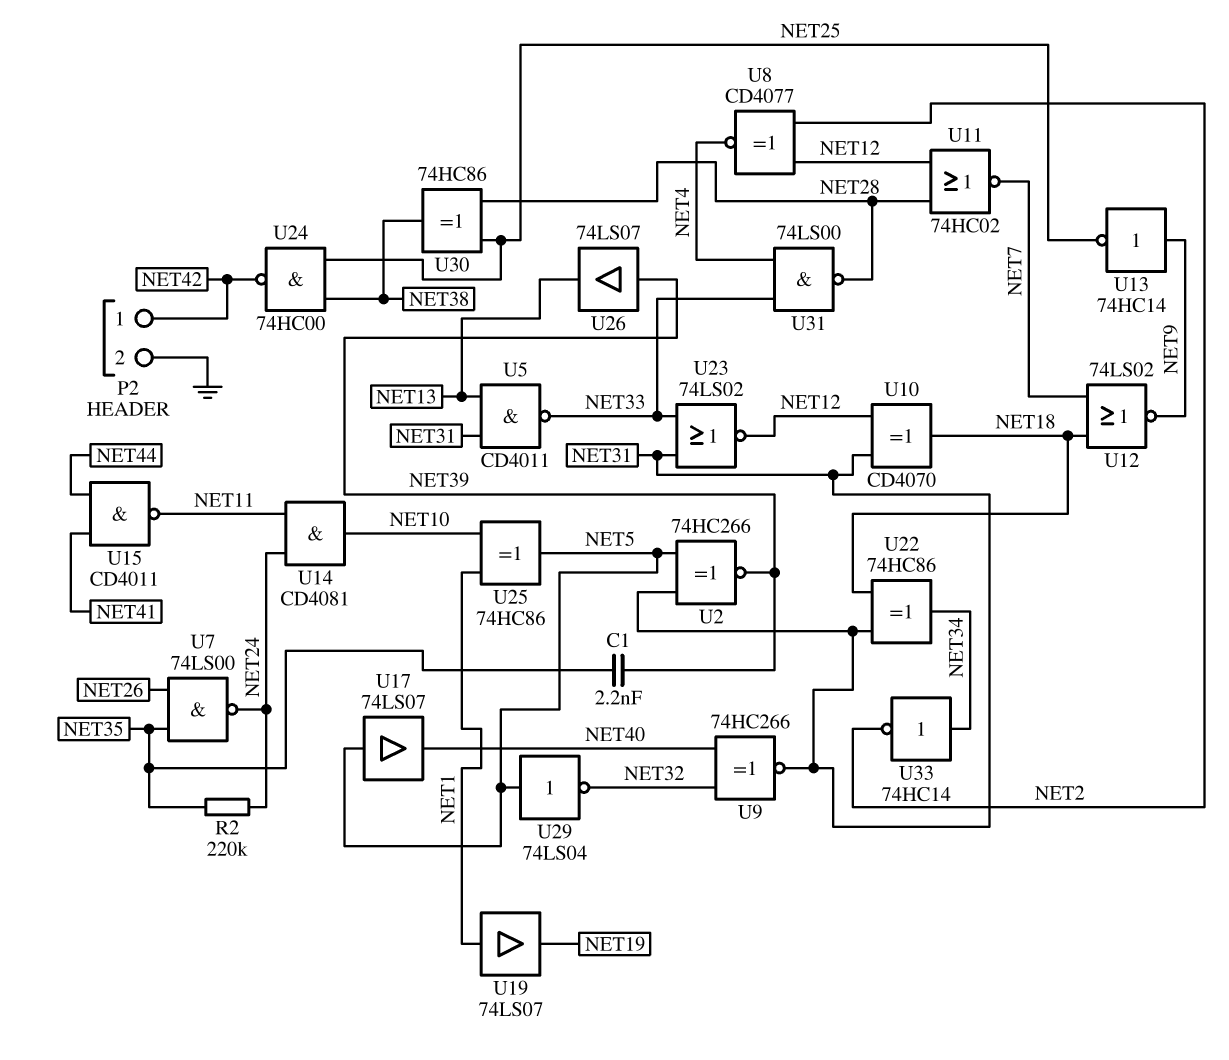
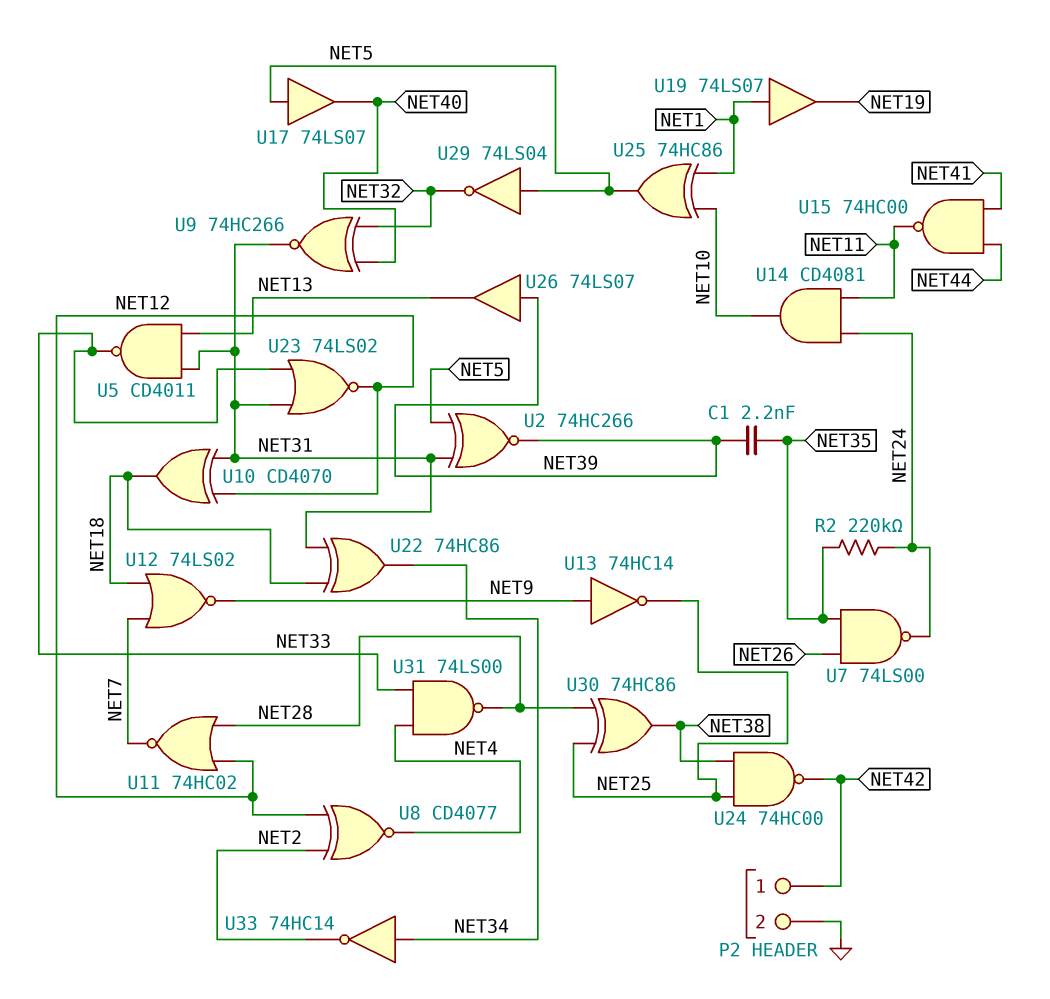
U15: NAND CD4011 (in NET41, in NET44, out NET11) -> NAND 74HC00 (in NET41, in NET44, out NET11)

